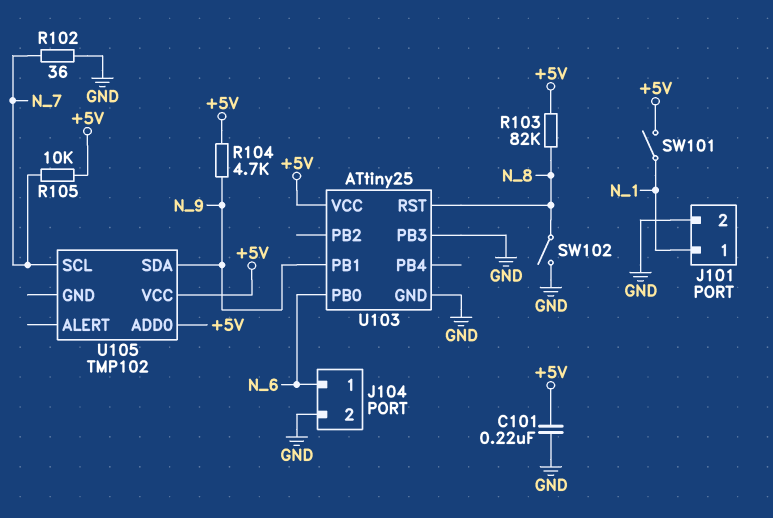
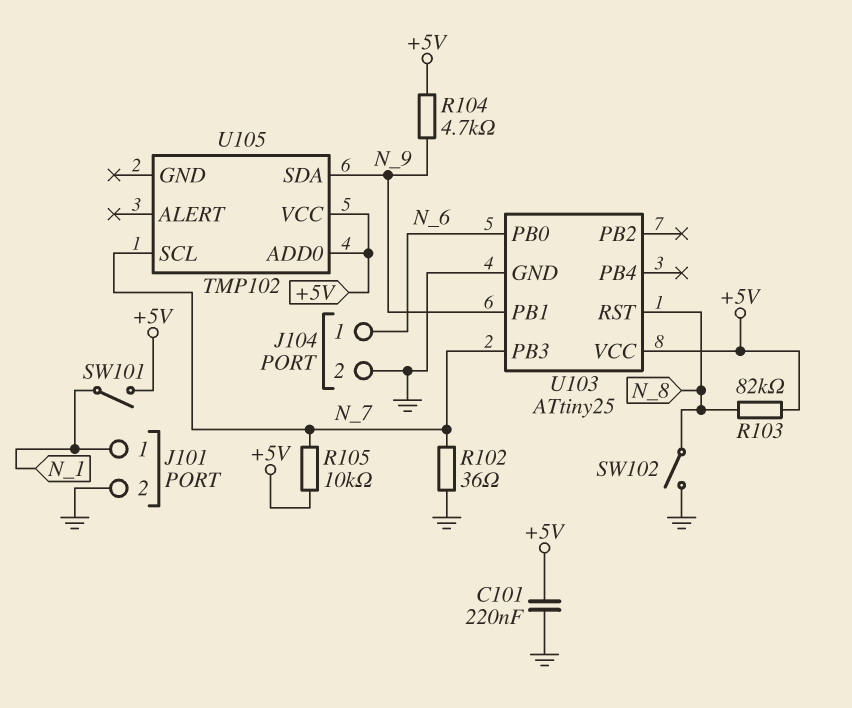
U103 pin PB3: GND -> N_7

